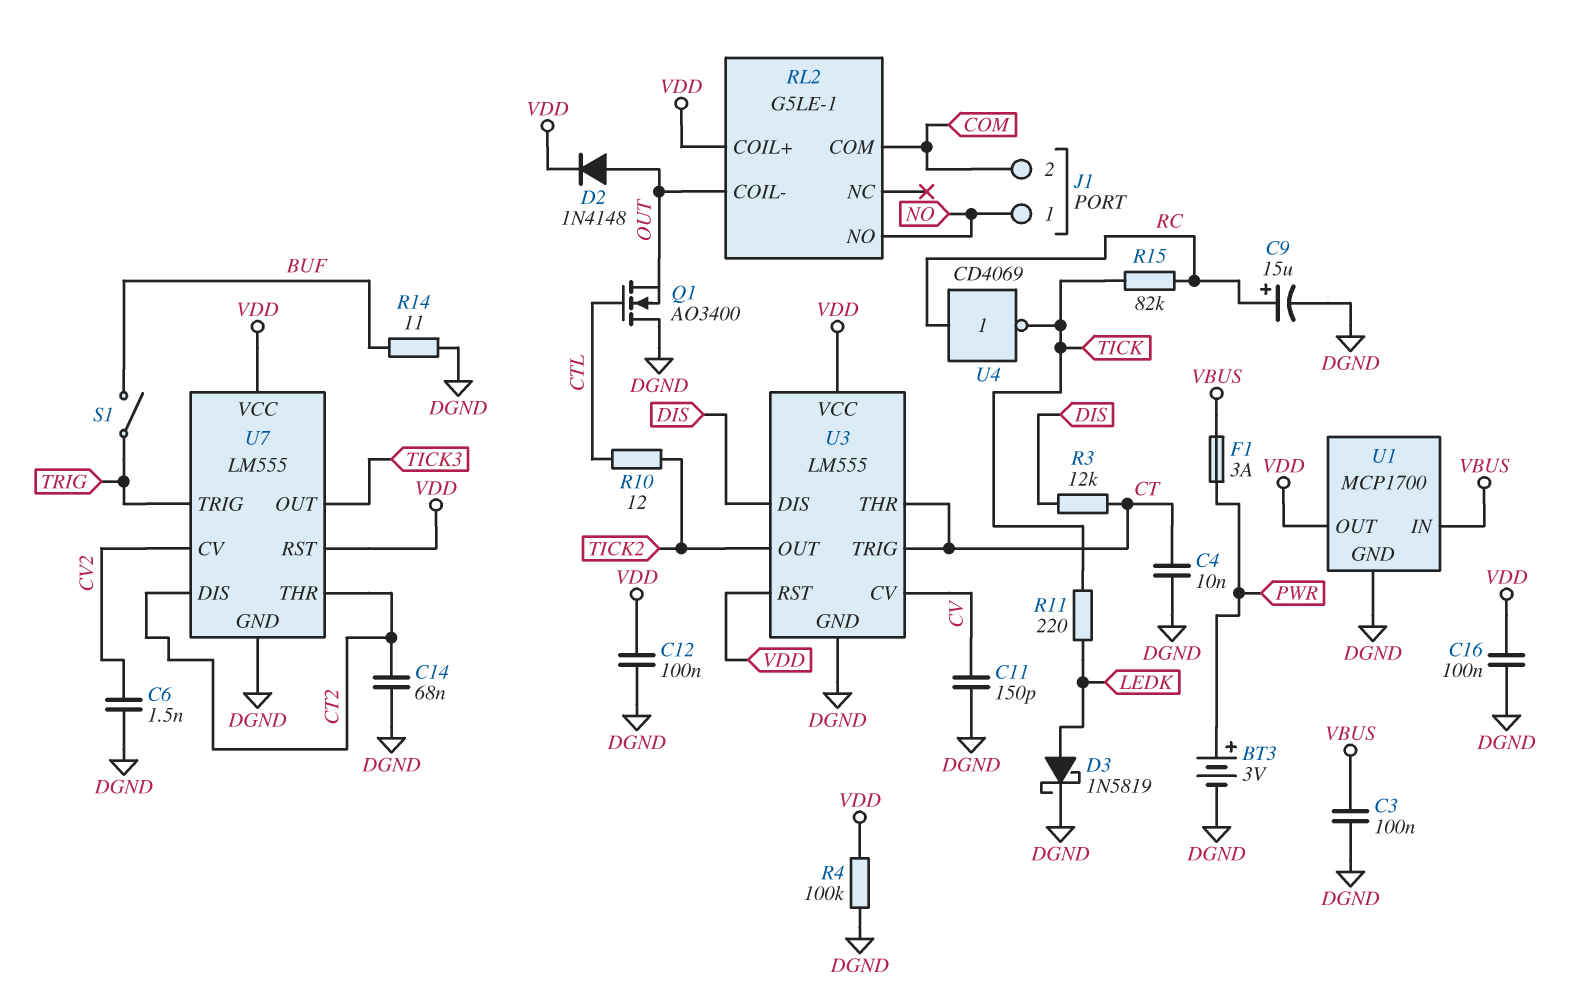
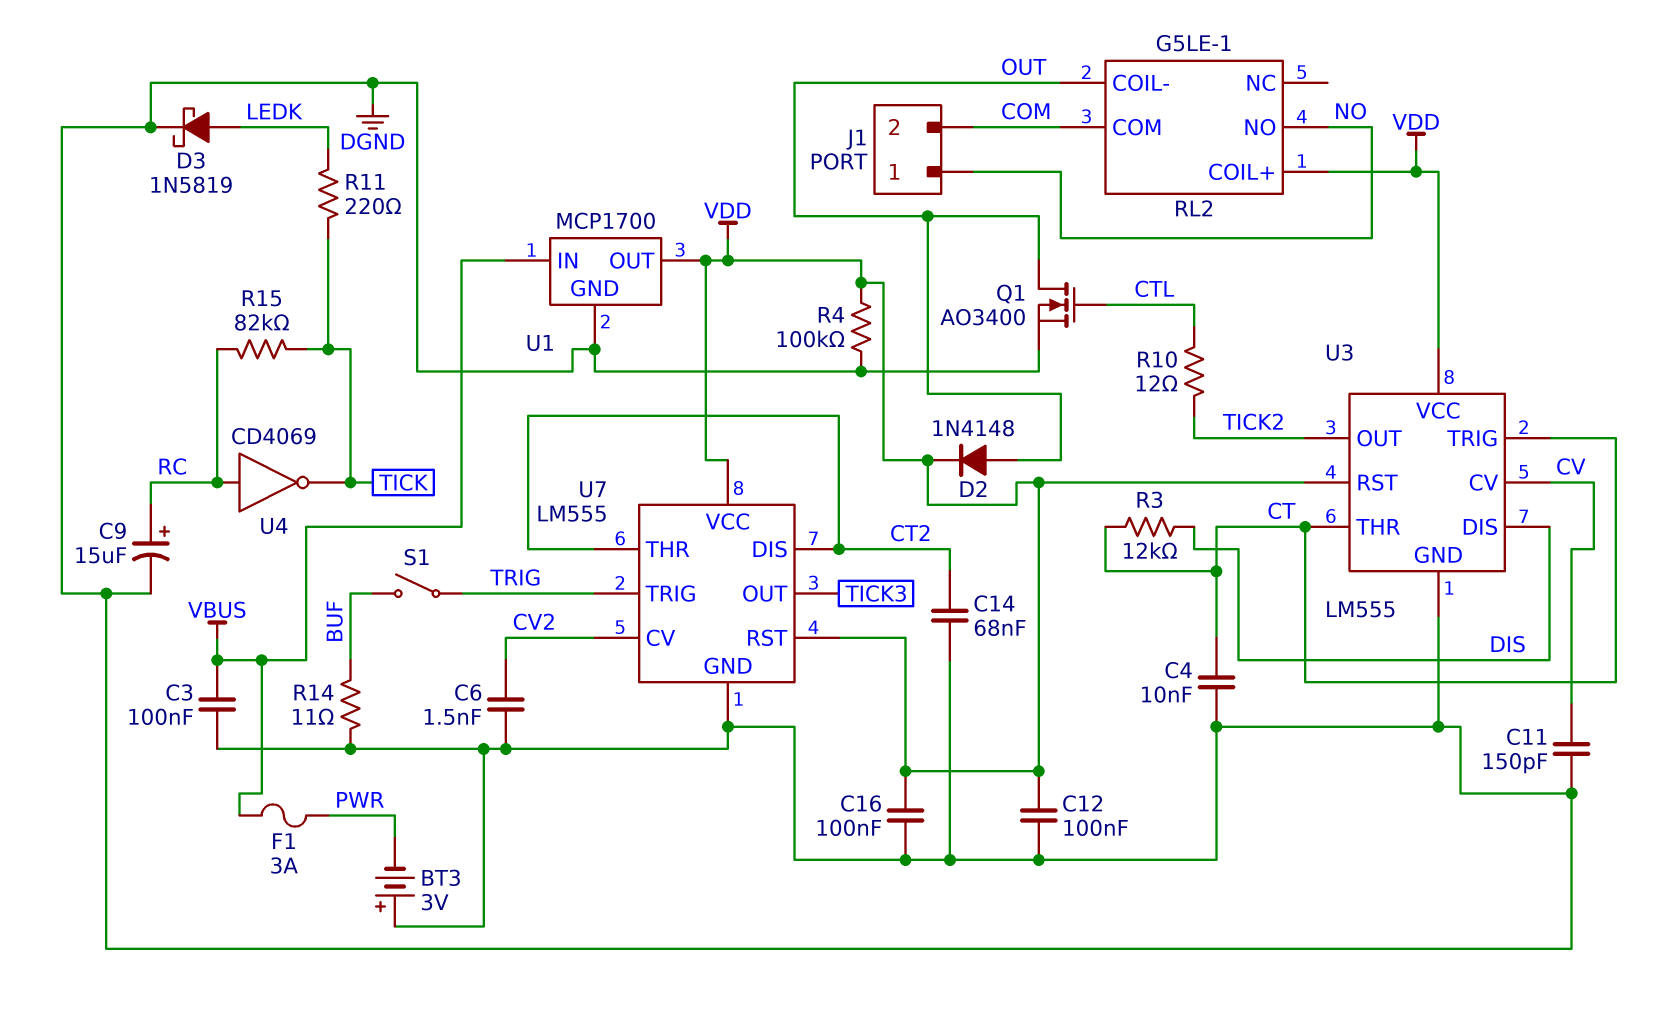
BT3: 3V (plus PWR, minus DGND) -> 3V (plus DGND, minus PWR)
Q1: NMOS AO3400 (G CTL, D DGND, S OUT) -> NMOS AO3400 (G CTL, D OUT, S DGND)

